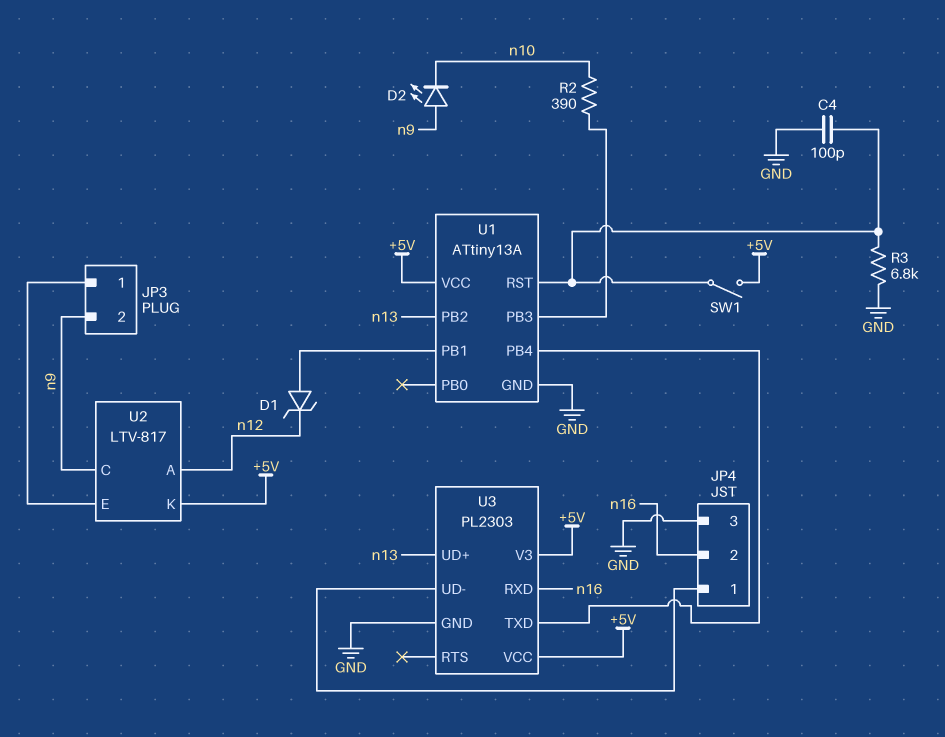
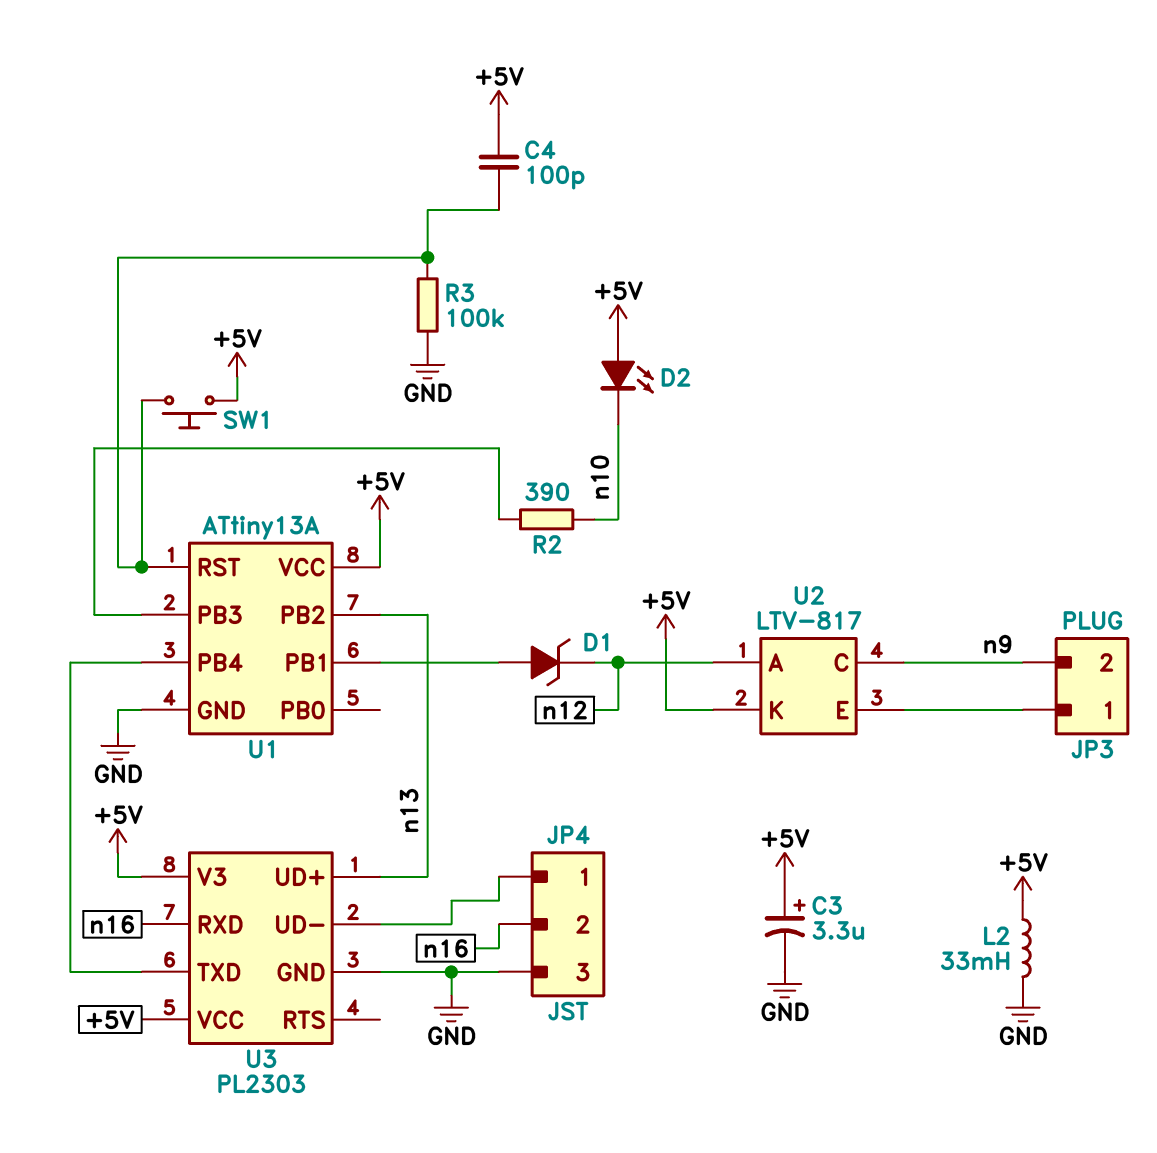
C3: none -> 3.3uF (plus +5V, minus GND)
C4: 100pF (GND, U1/RST) -> 100pF (+5V, U1/RST)
D2: LED (A n9, K n10) -> LED (A +5V, K n10)
L2: none -> 33mH (+5V, GND)
R3: 6.8k (GND, U1/RST) -> 100k (GND, U1/RST)
SW1: switch (+5V, U1/RST) -> button (+5V, U1/RST)

